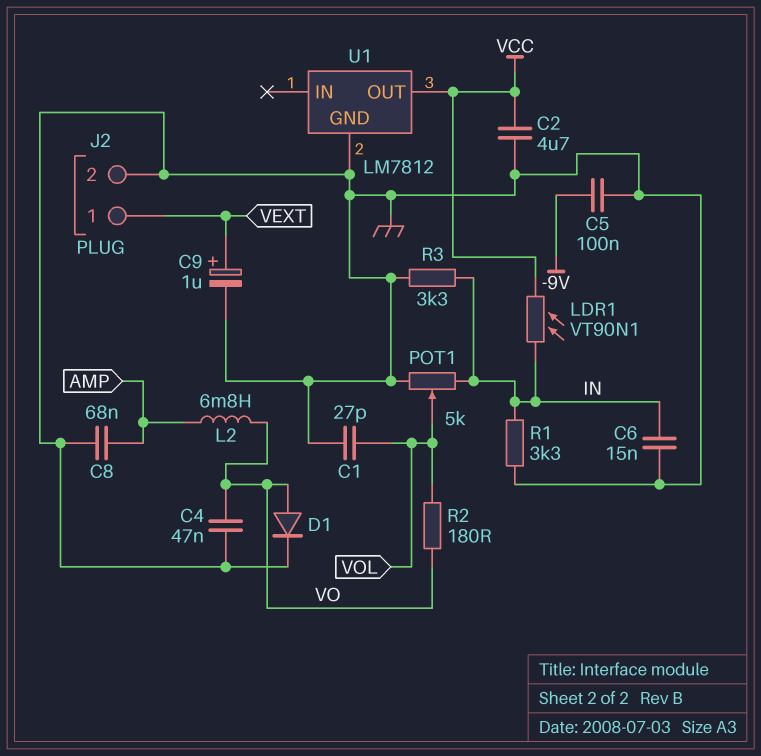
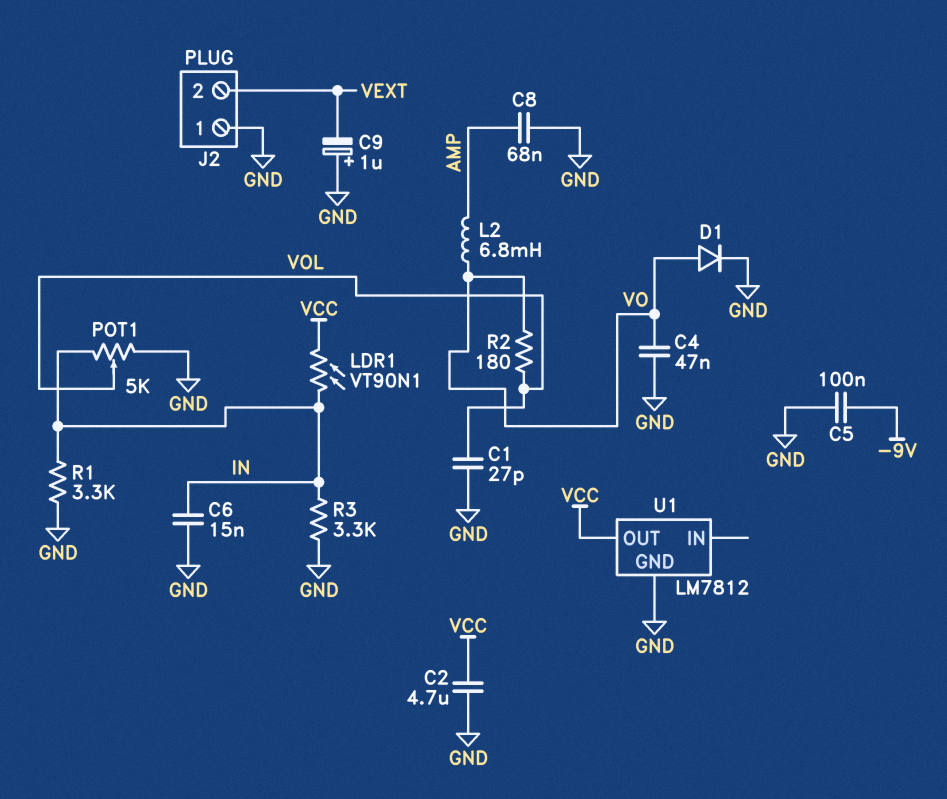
C9: 1uF (plus VEXT, minus GND) -> 1uF (plus GND, minus VEXT)
J2 pin 1: VEXT -> GND
J2 pin 2: GND -> VEXT

